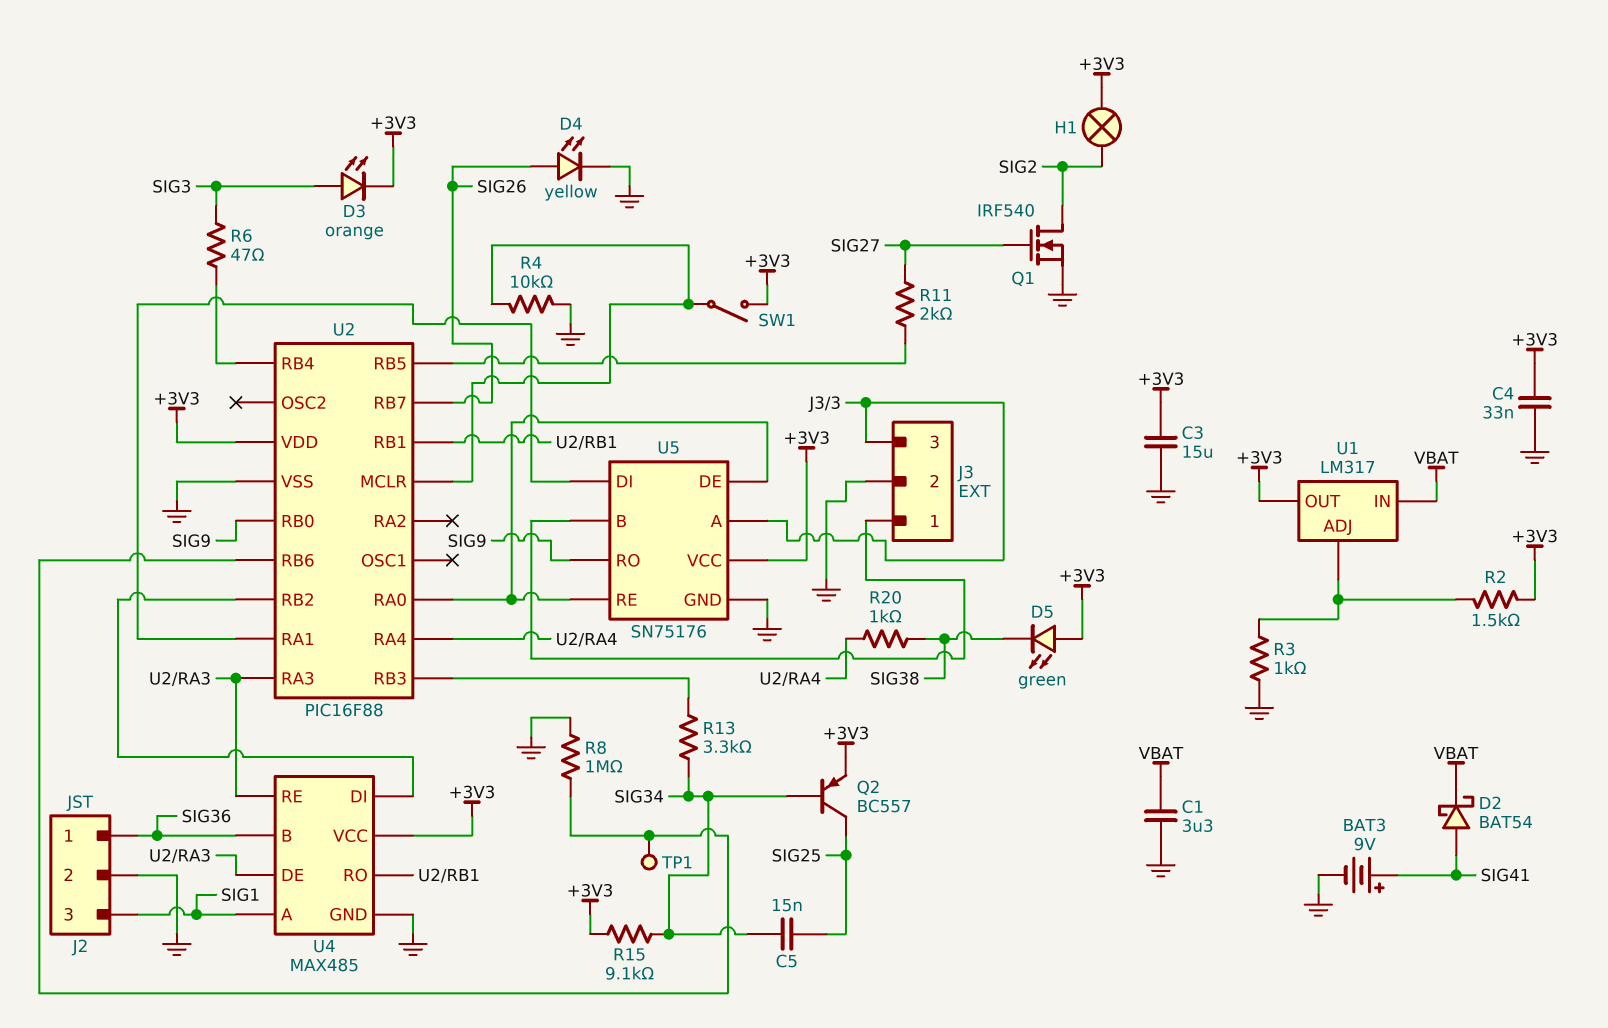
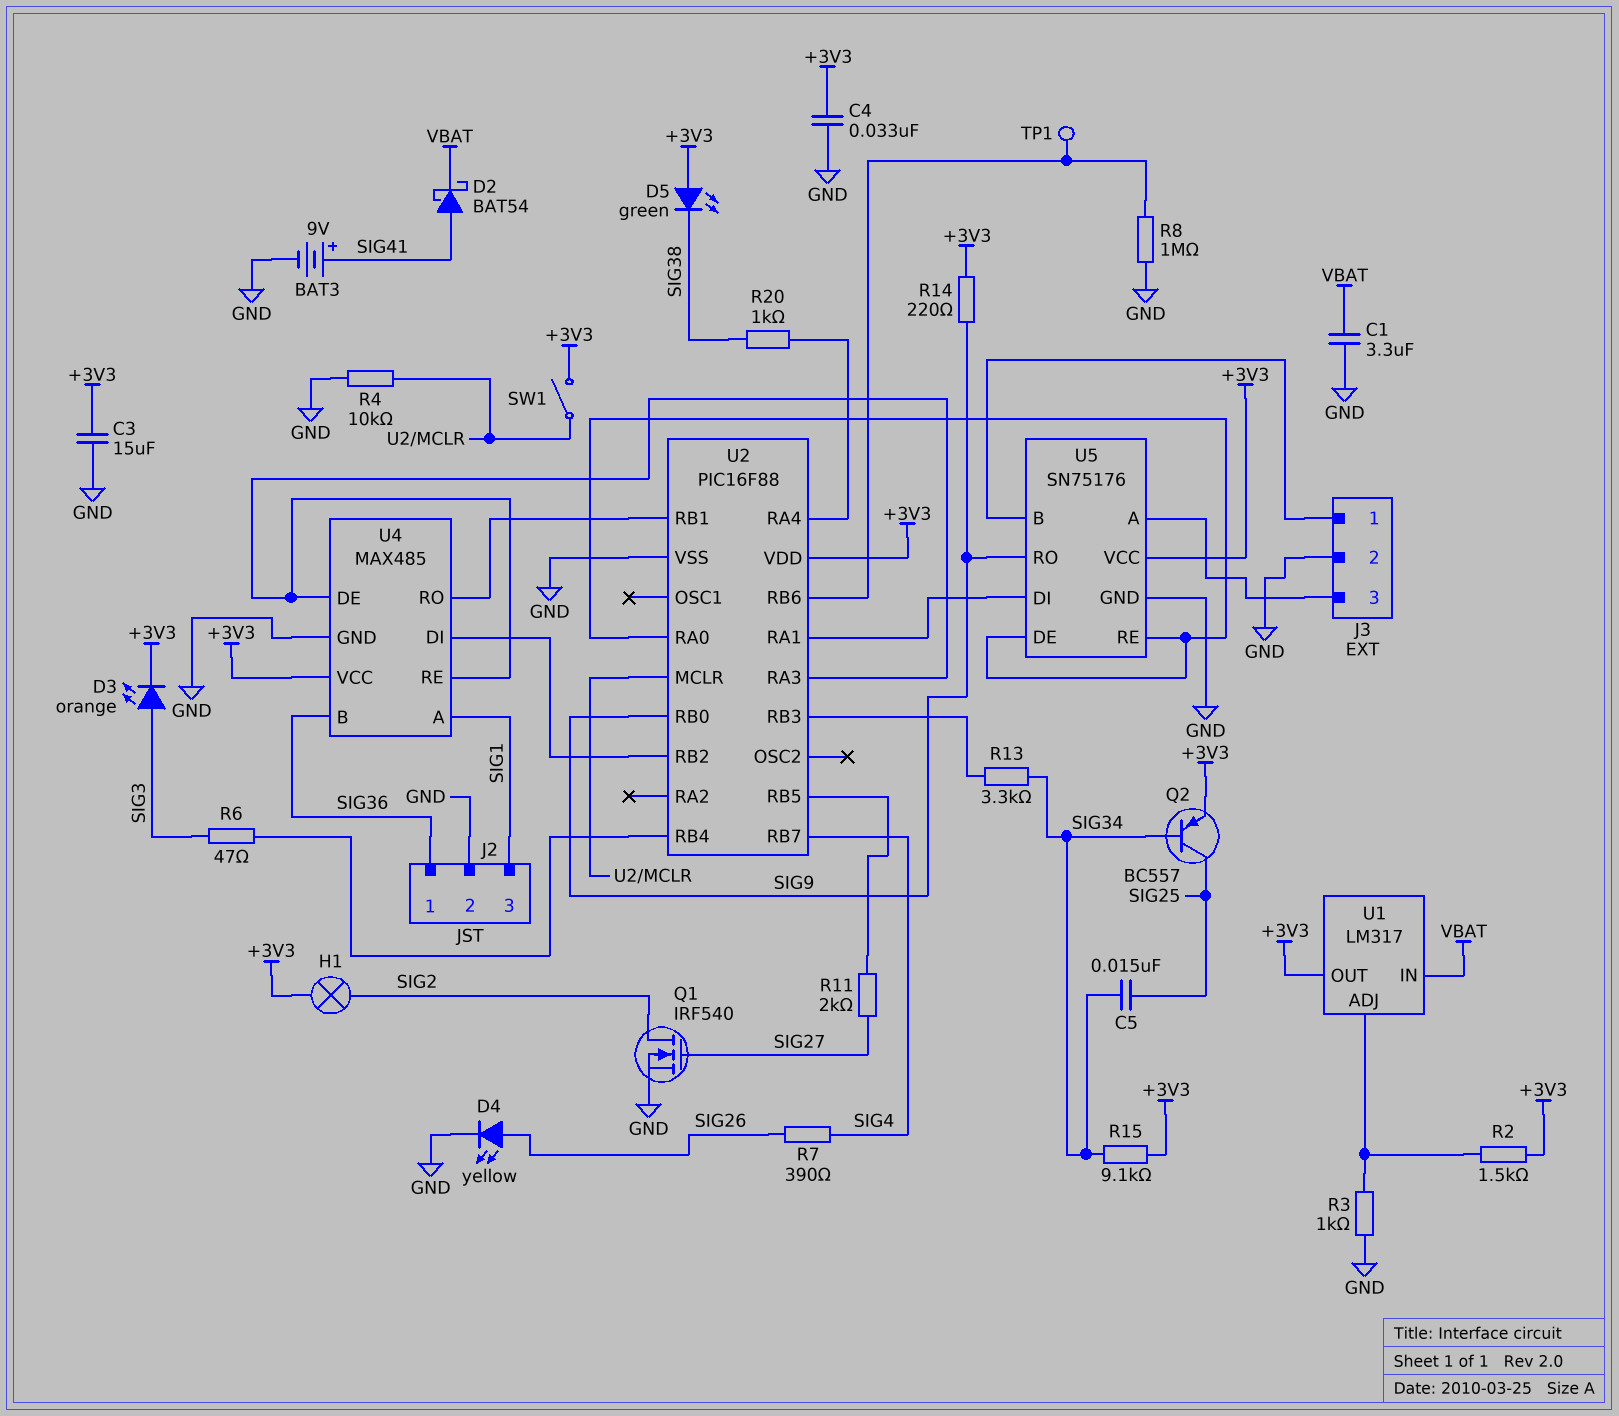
R7: none -> 390 (SIG4, SIG26)
R14: none -> 220 (+3V3, SIG9)
U2 pin RB7: SIG26 -> SIG4

